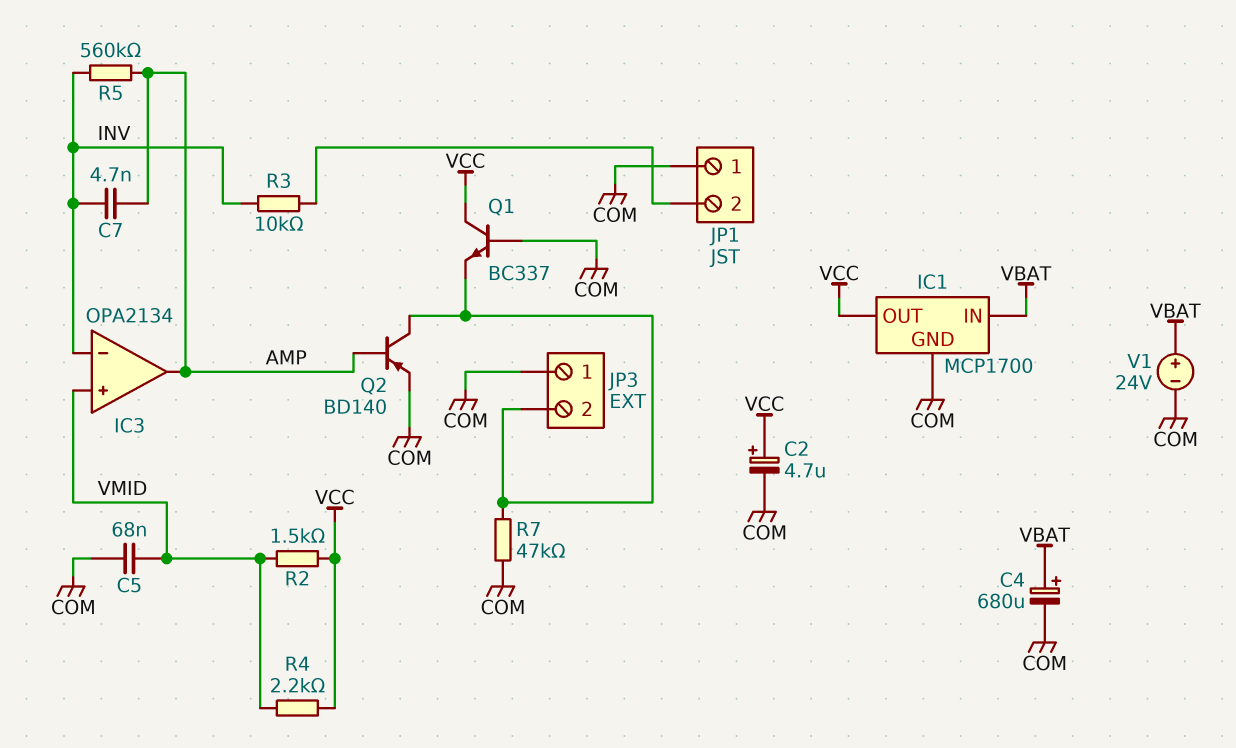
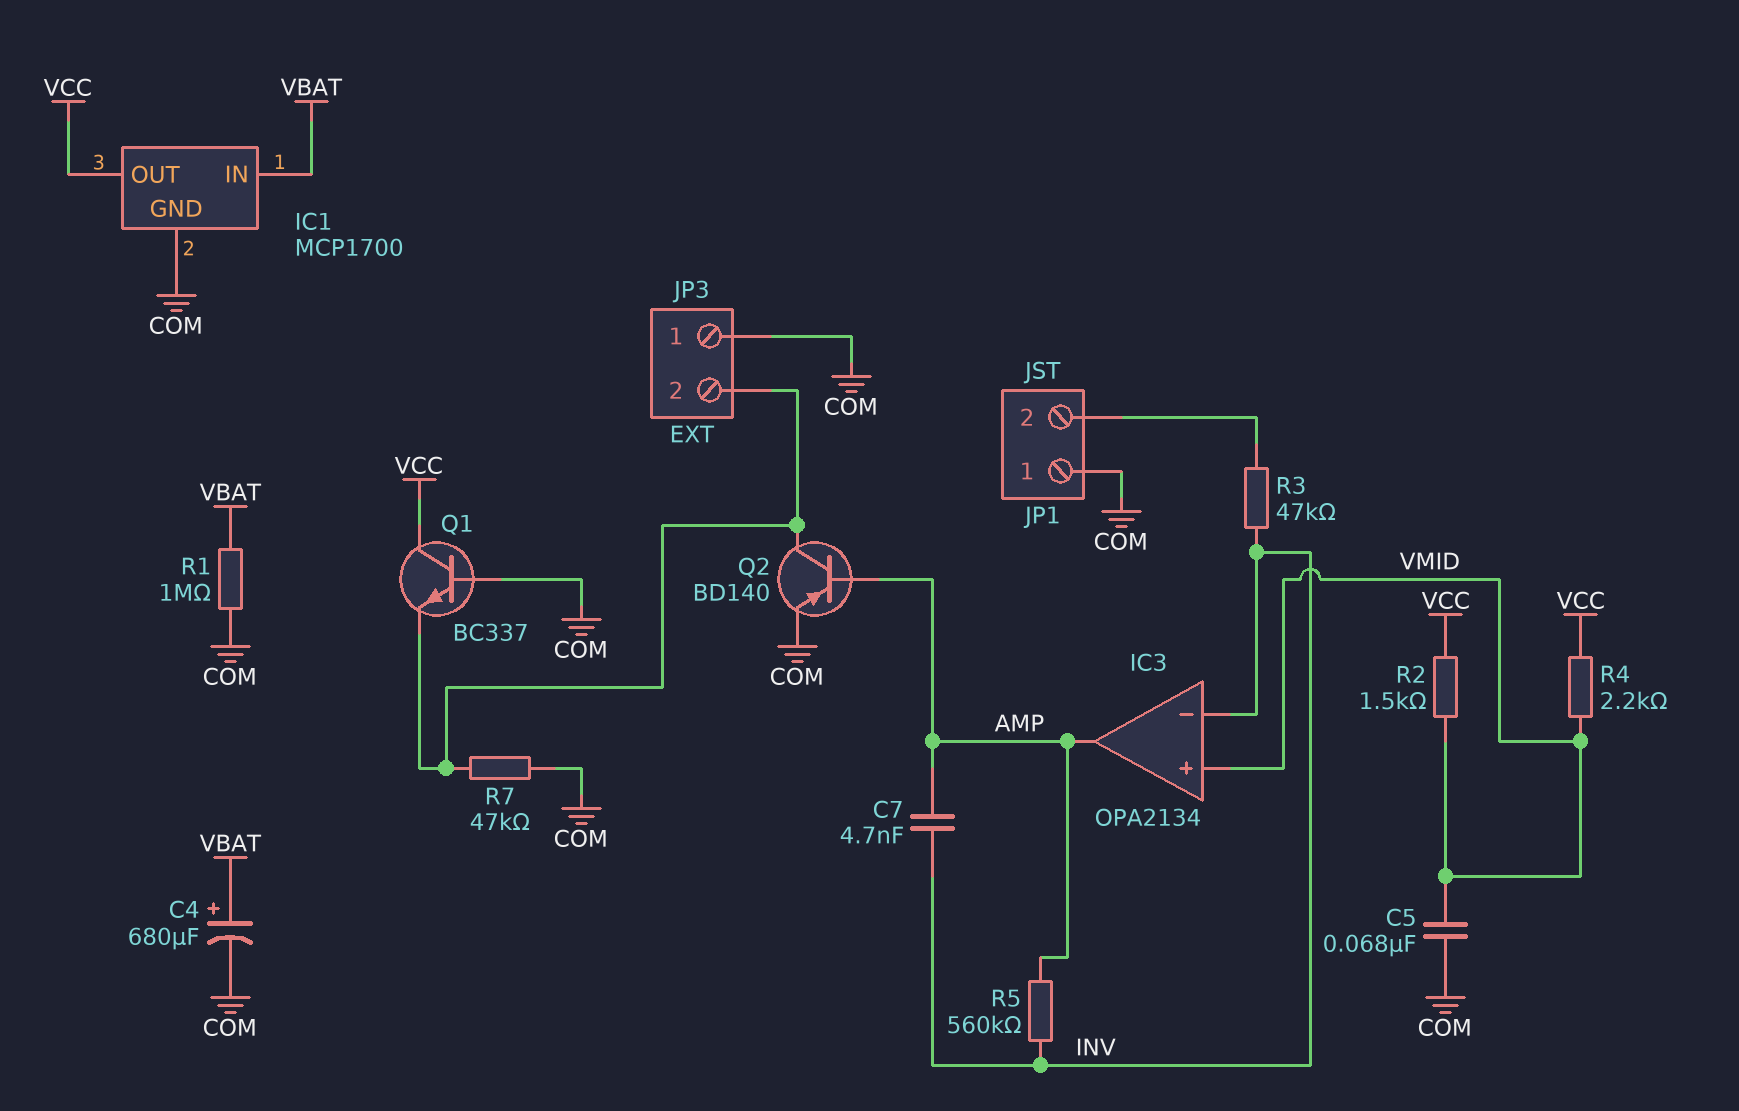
C2: 4.7uF (plus VCC, minus COM) -> none
R1: none -> 1M (COM, VBAT)
R3: 10k (INV, JP1/2) -> 47k (INV, JP1/2)
V1: 24V (plus VBAT, minus COM) -> none

